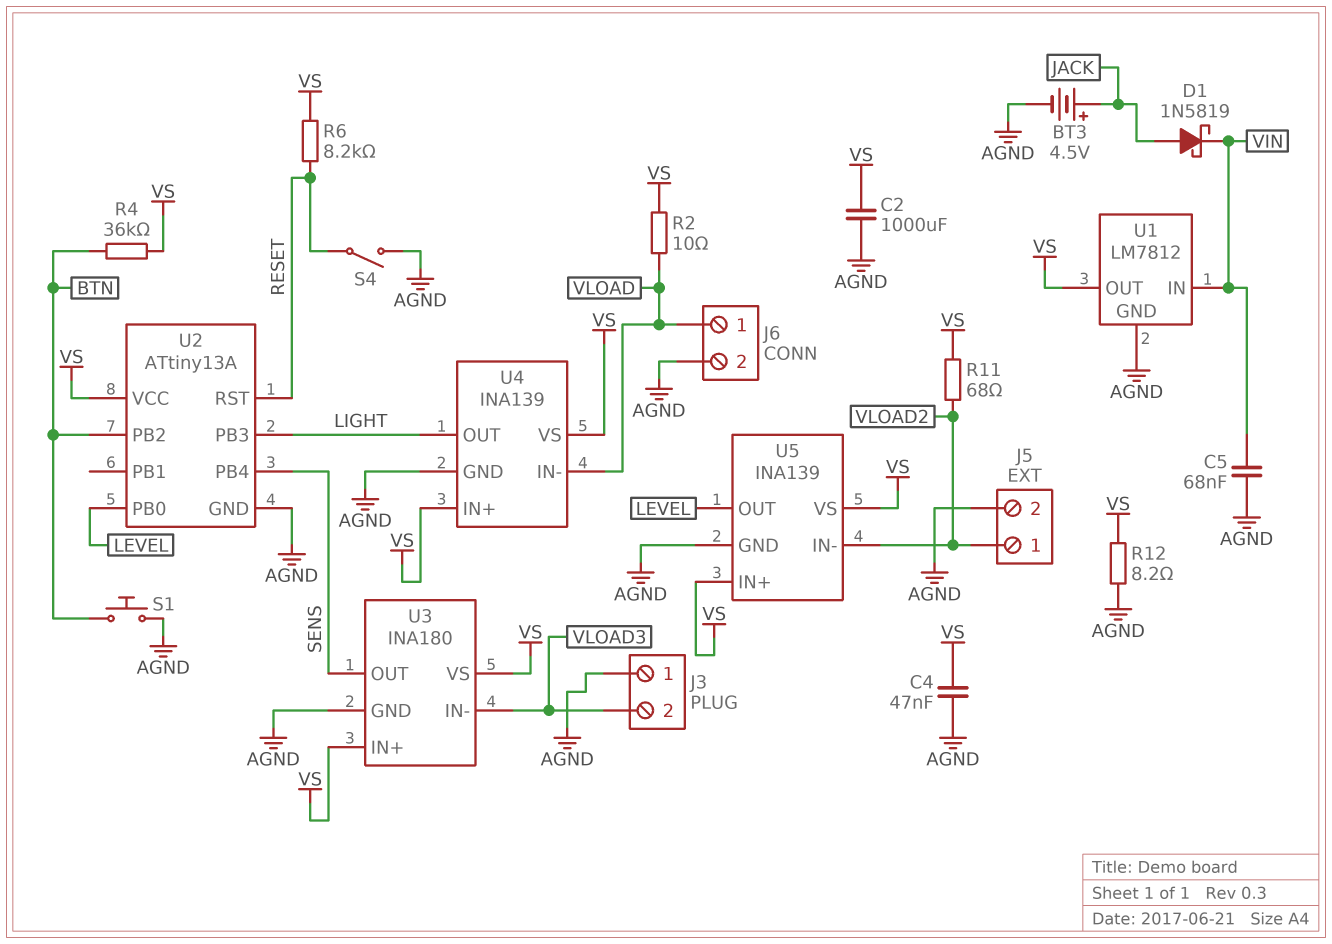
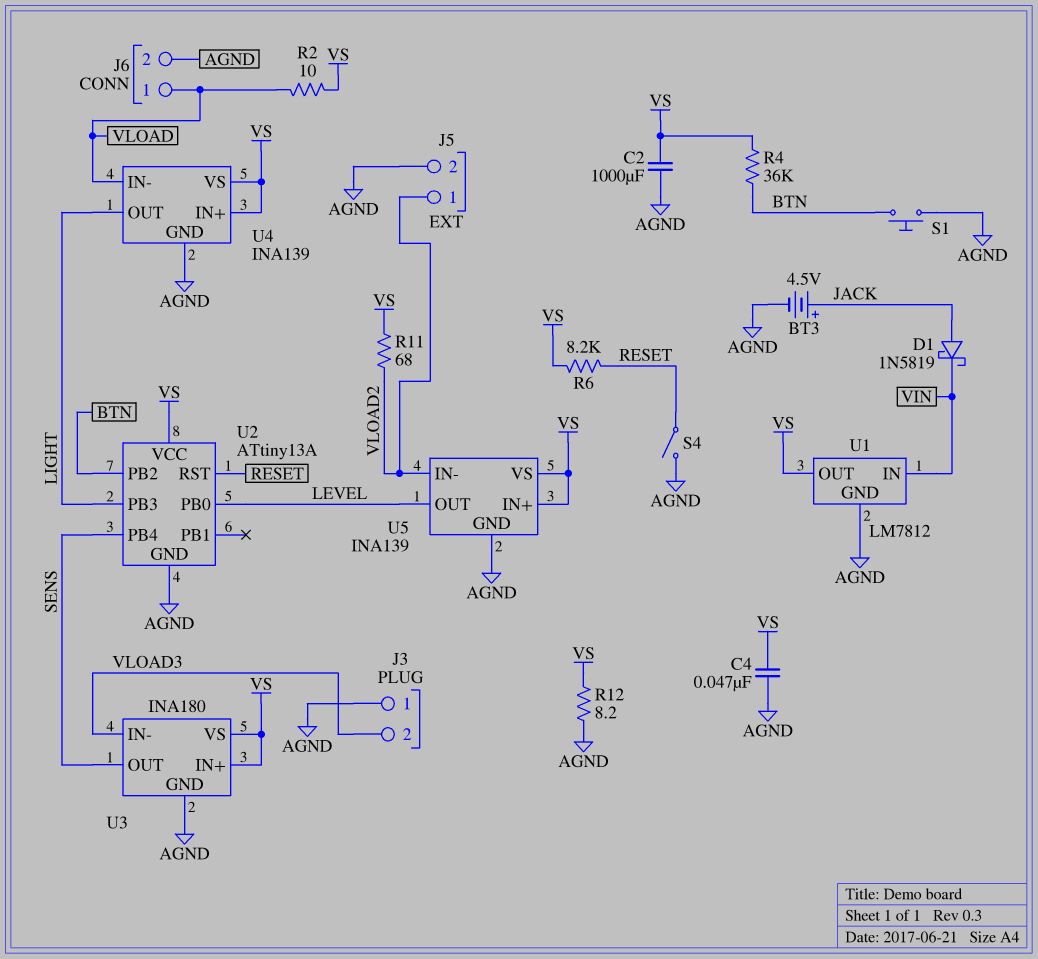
C5: 68nF (AGND, VIN) -> none

